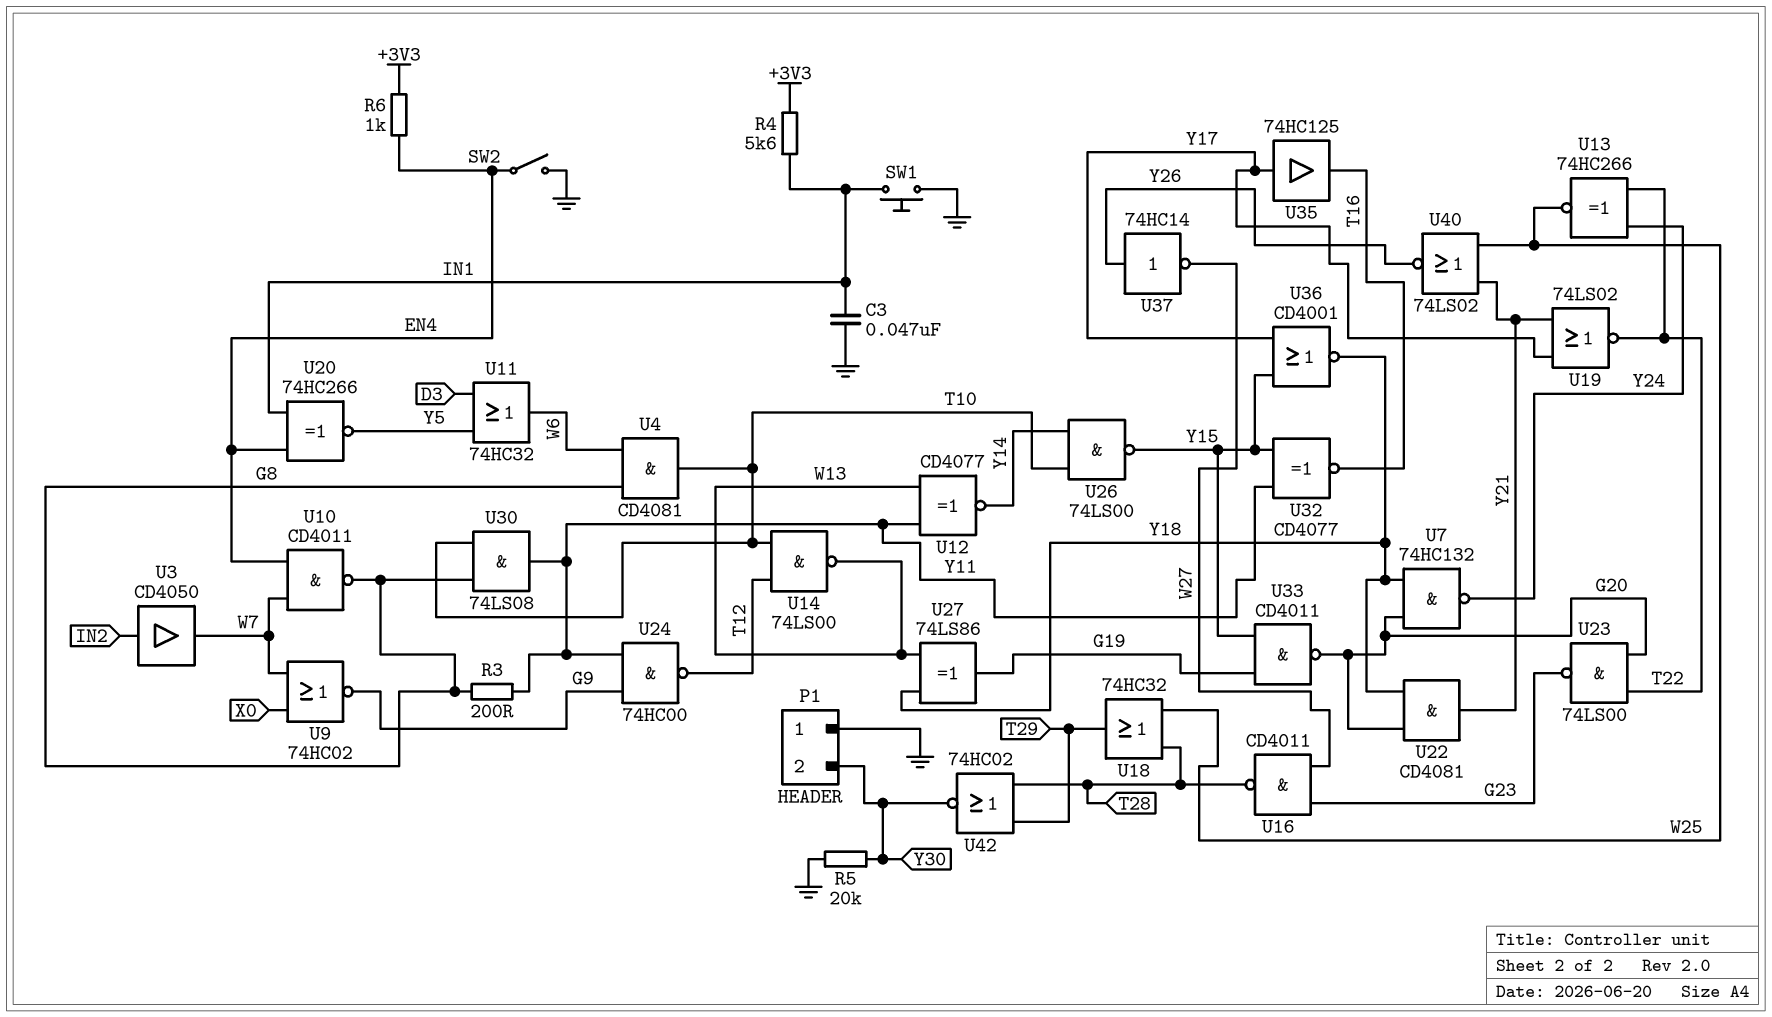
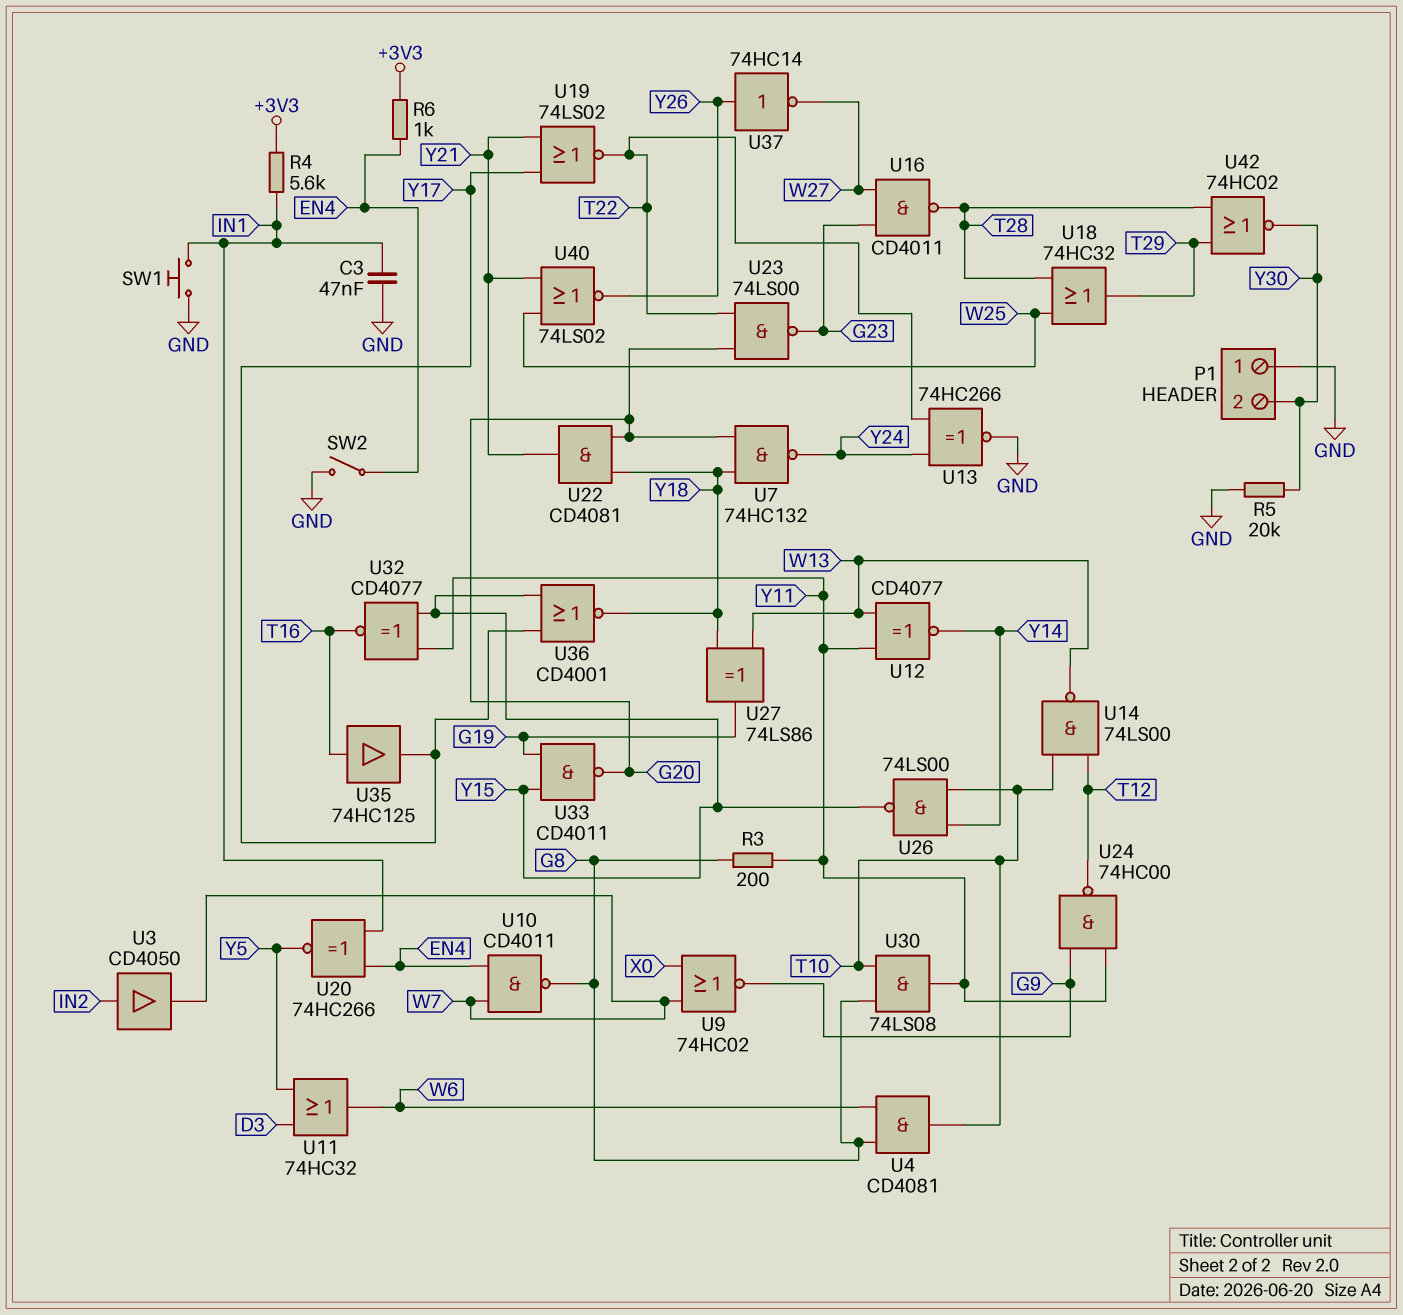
U13: XNOR 74HC266 (in T22, in Y24, out W25) -> XNOR 74HC266 (in T22, in Y24, out GND)
U35: buffer 74HC125 (in Y17, out T16) -> buffer 74HC125 (in T16, out Y17)

